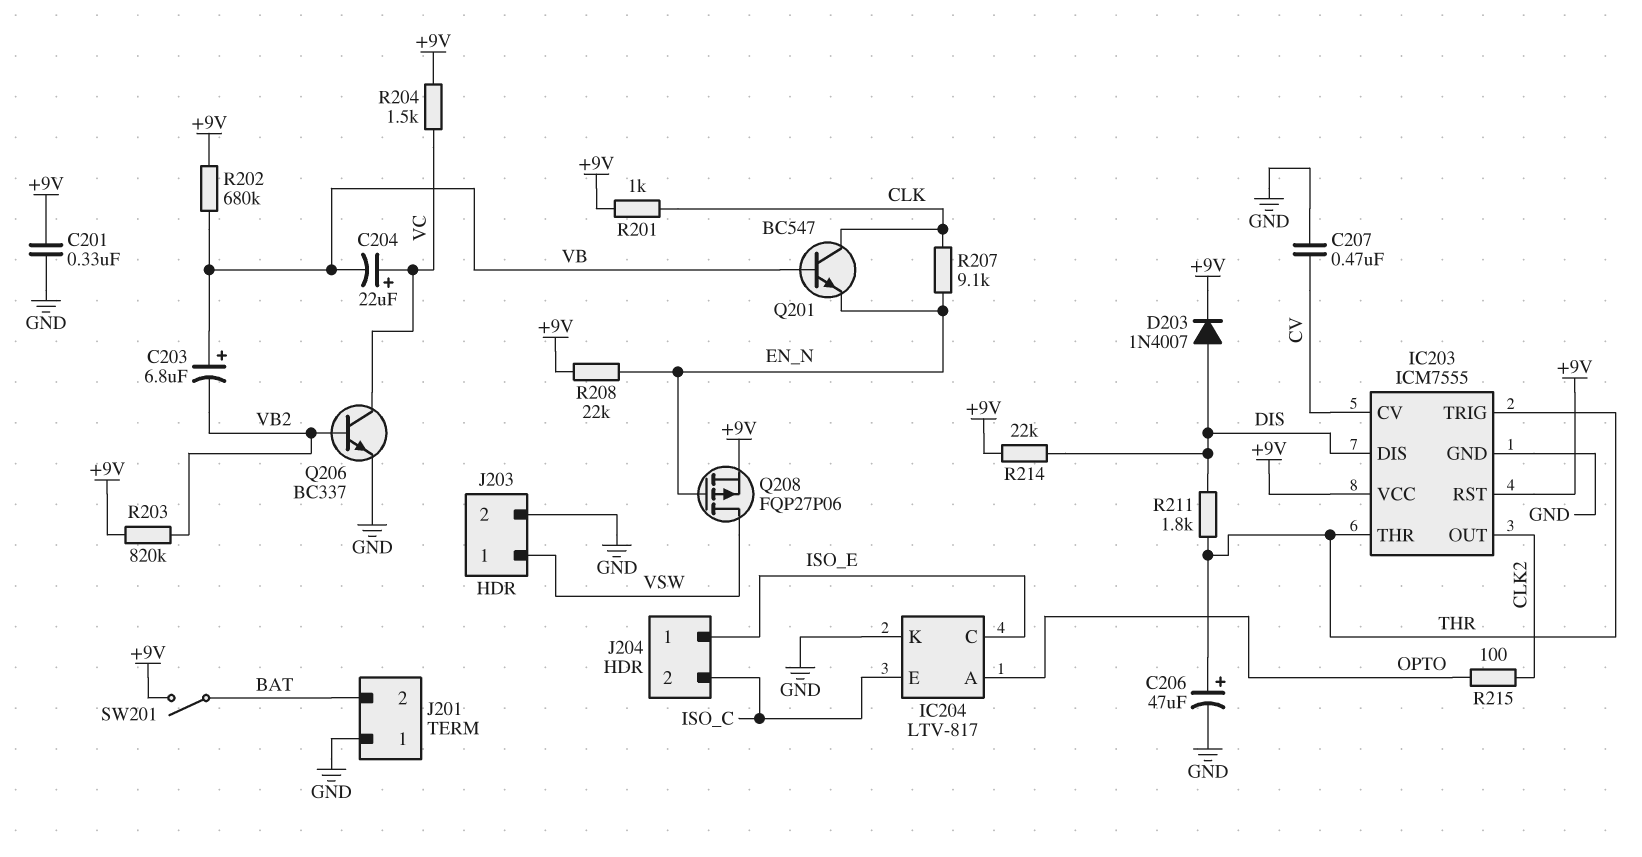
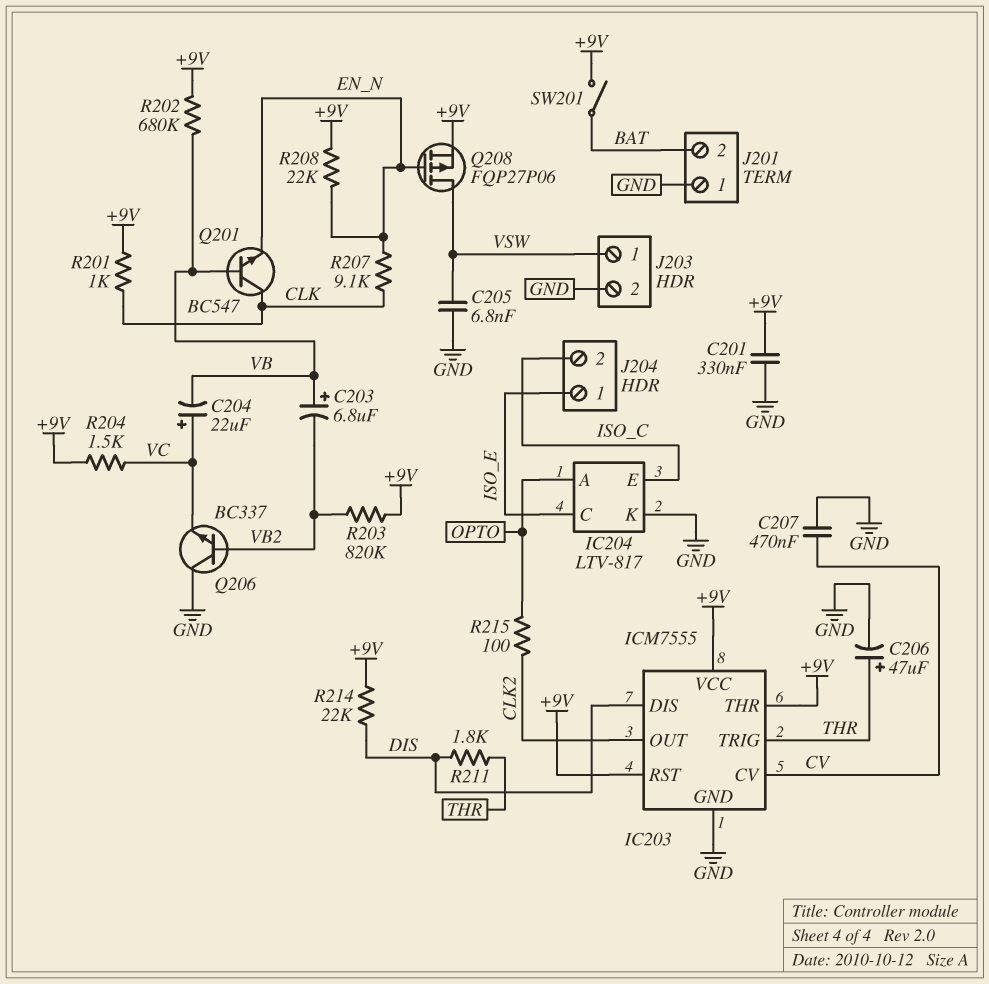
C205: none -> 6.8nF (GND, VSW)
D203: diode 1N4007 (A DIS, K +9V) -> none
IC203 pin THR: THR -> +9V
Q206: NPN BC337 (B VB2, C VC, E GND) -> NPN BC337 (B VB2, C GND, E VC)

